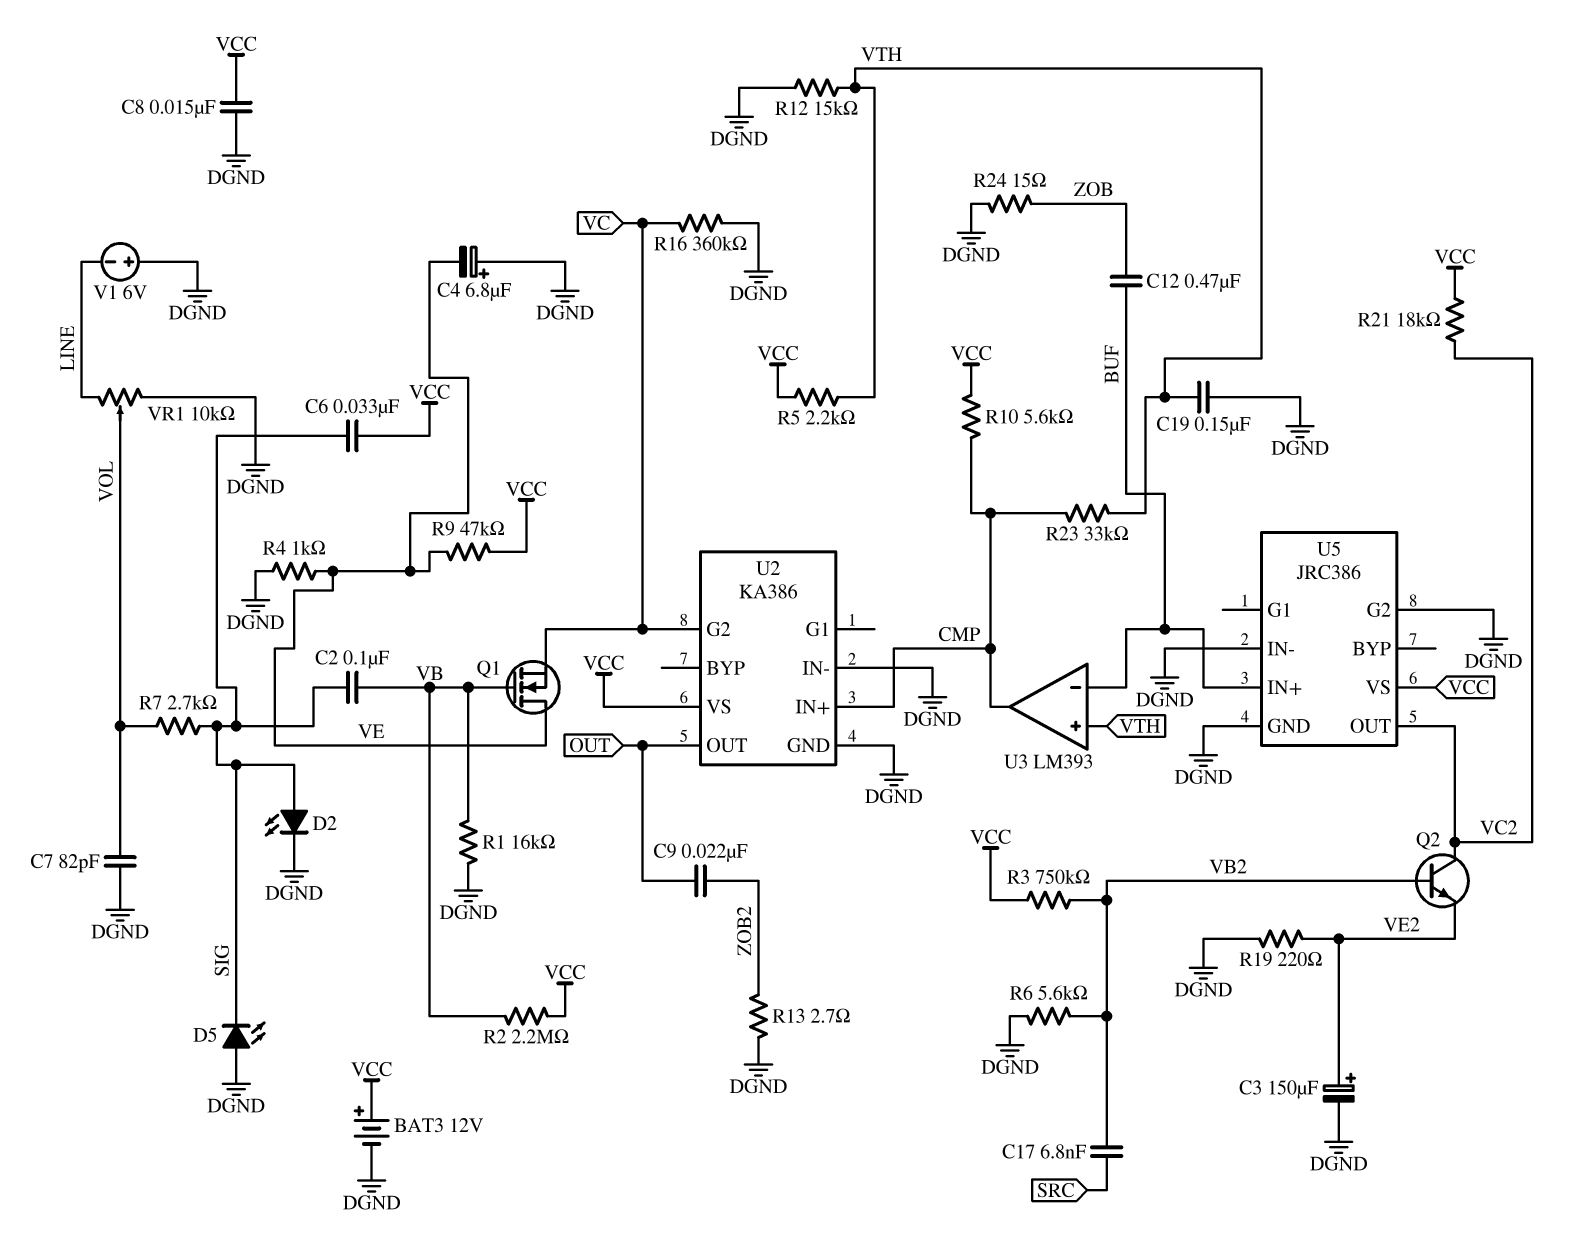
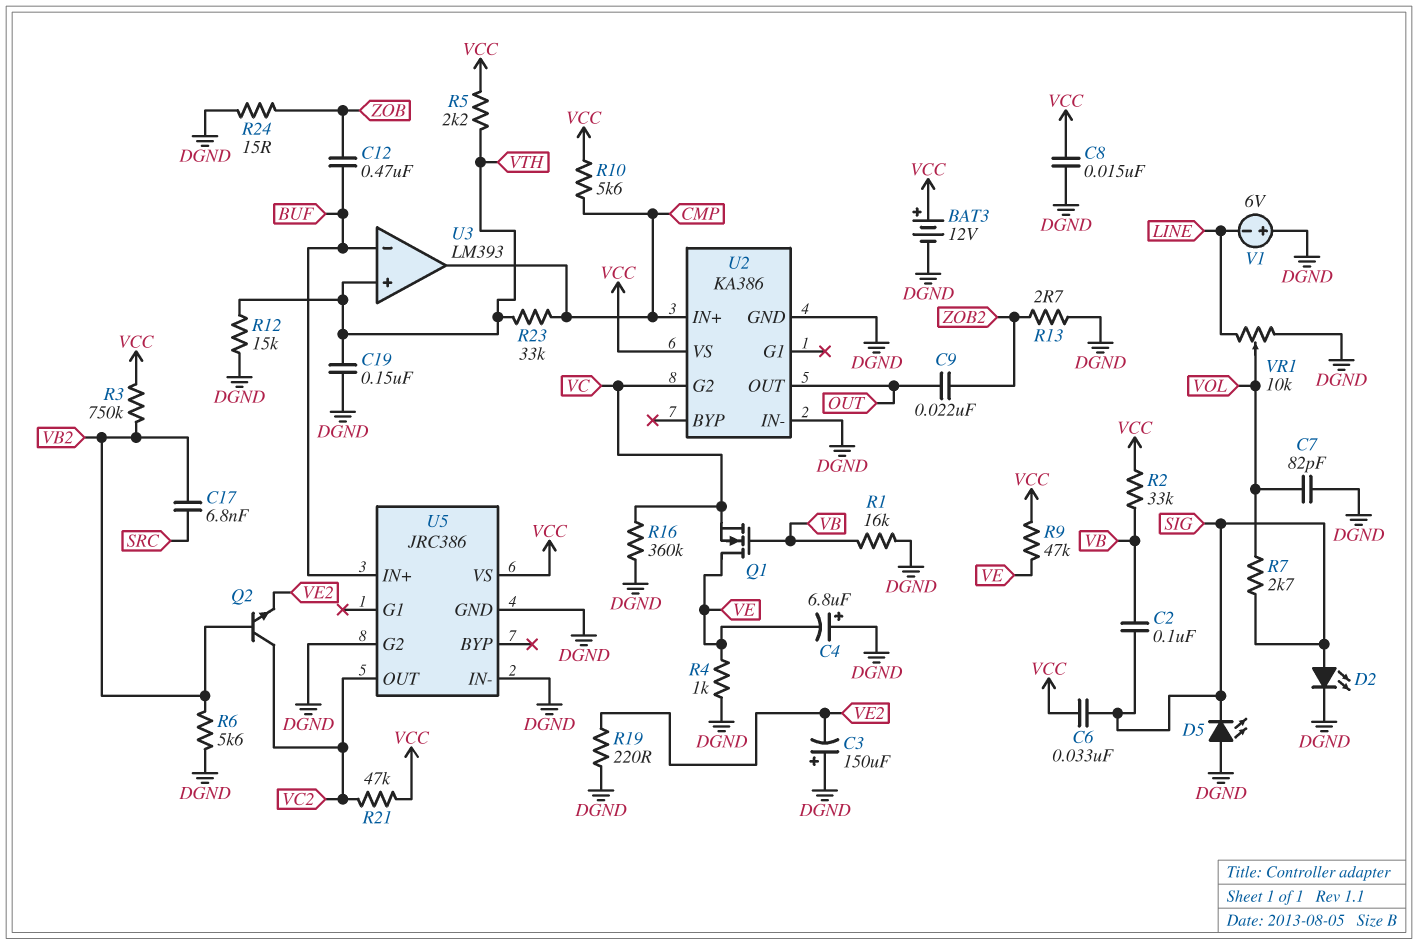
C3: 150uF (plus VE2, minus DGND) -> 150uF (plus DGND, minus VE2)
R2: 2.2M (VB, VCC) -> 33k (VB, VCC)
R21: 18k (VC2, VCC) -> 47k (VC2, VCC)

